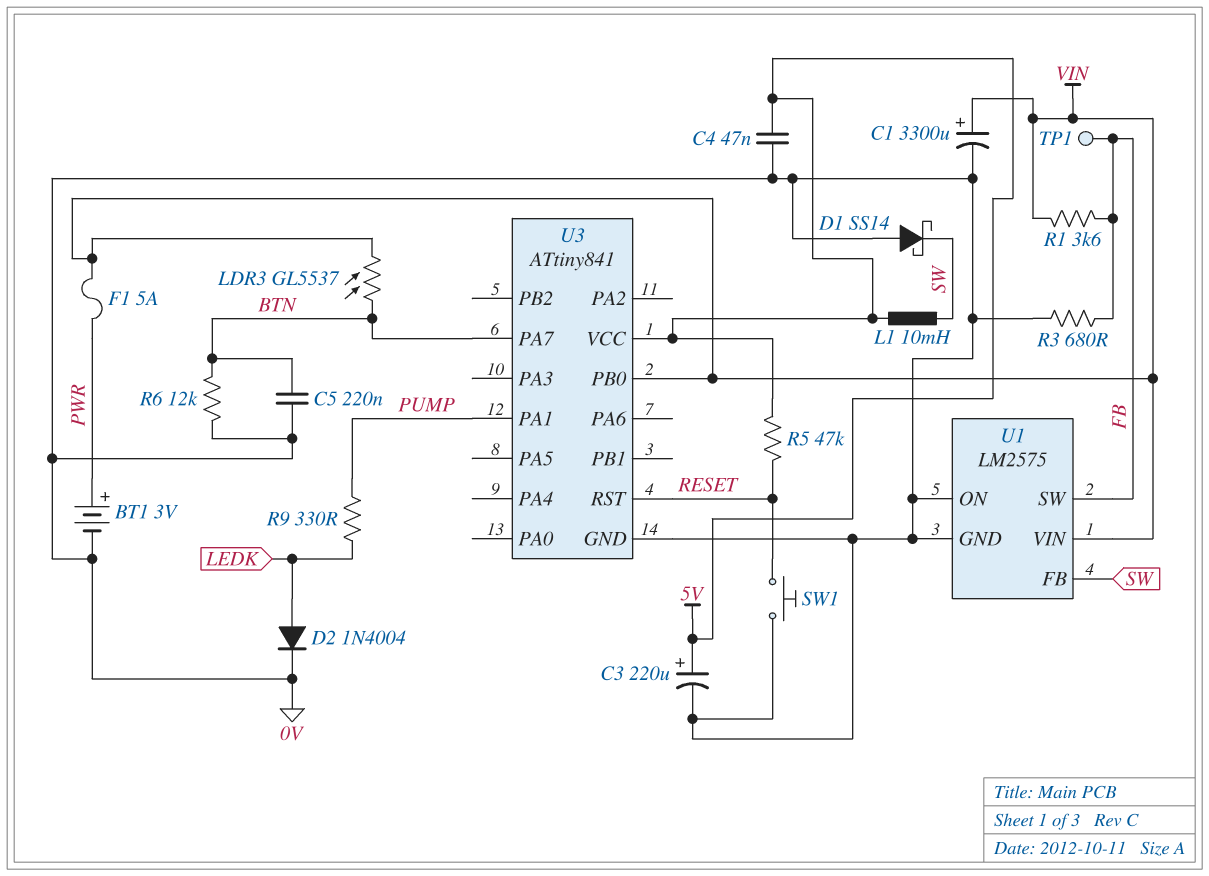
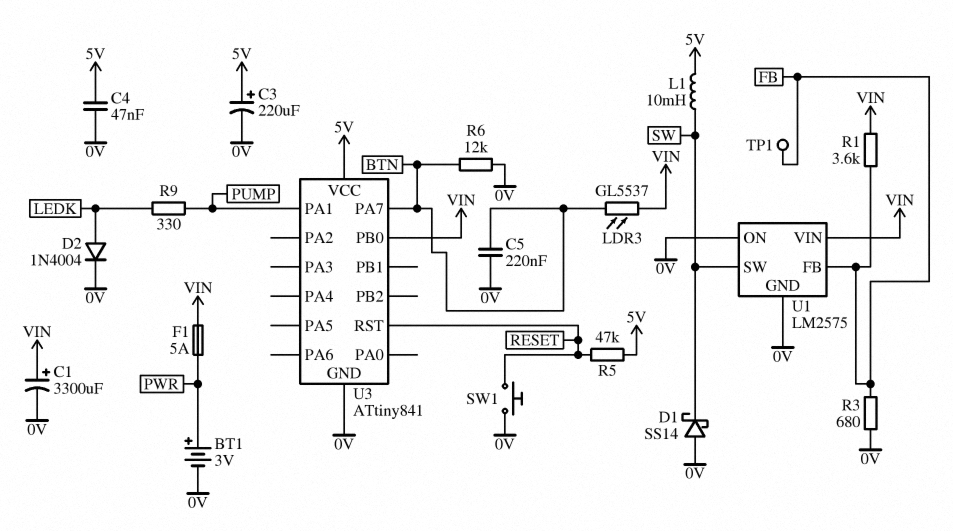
U1 pin FB: SW -> FB
U1 pin SW: FB -> SW

